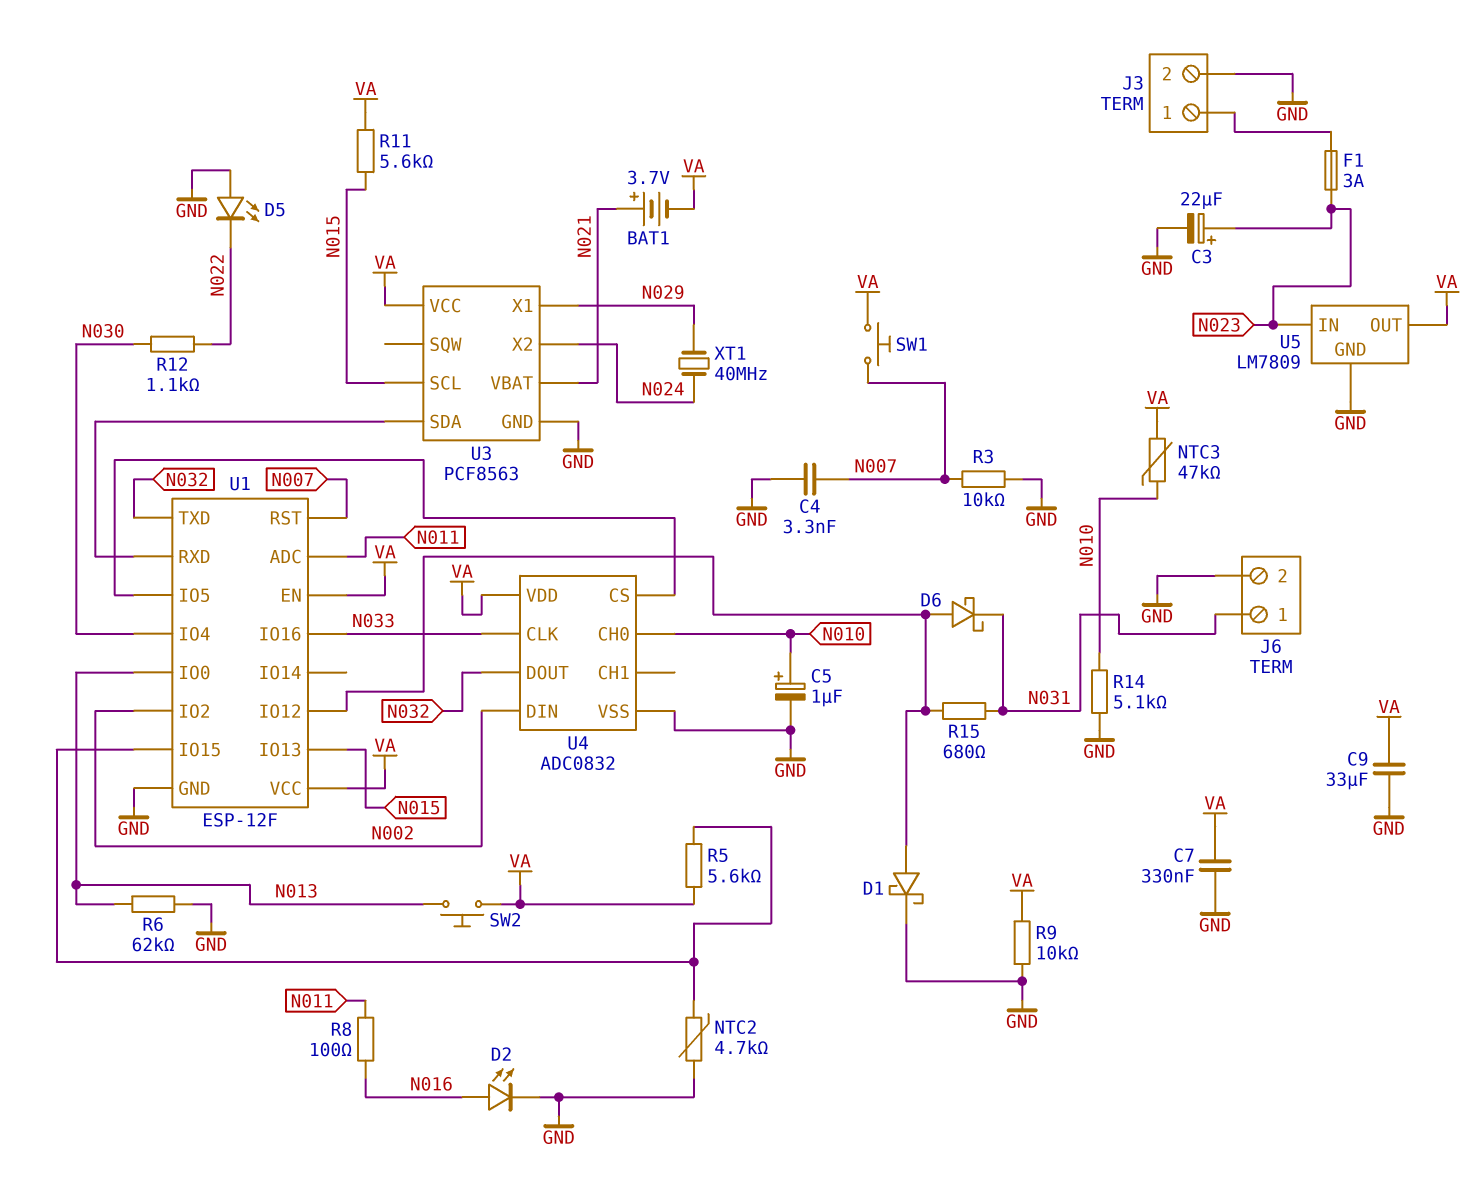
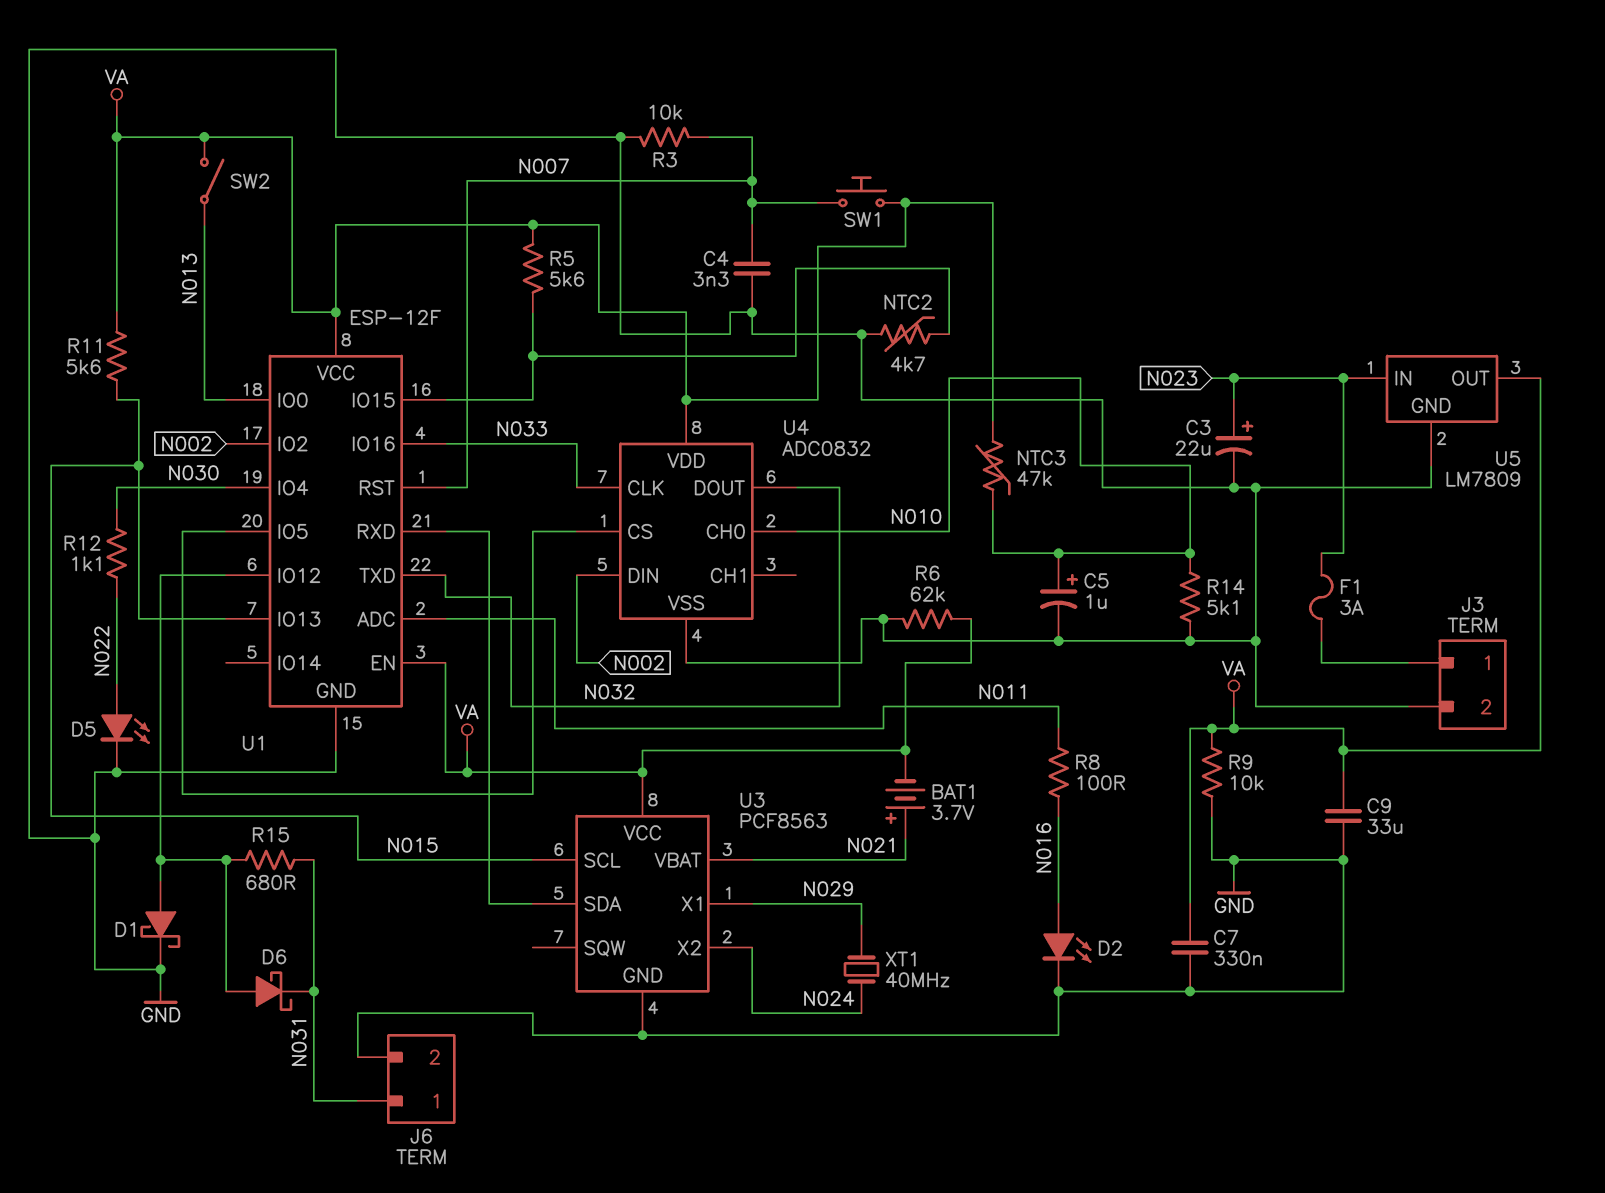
D5: LED (A GND, K N022) -> LED (A N022, K GND)
R6: 62k (GND, N013) -> 62k (GND, VA)
SW2: button (N013, VA) -> switch (N013, VA)

